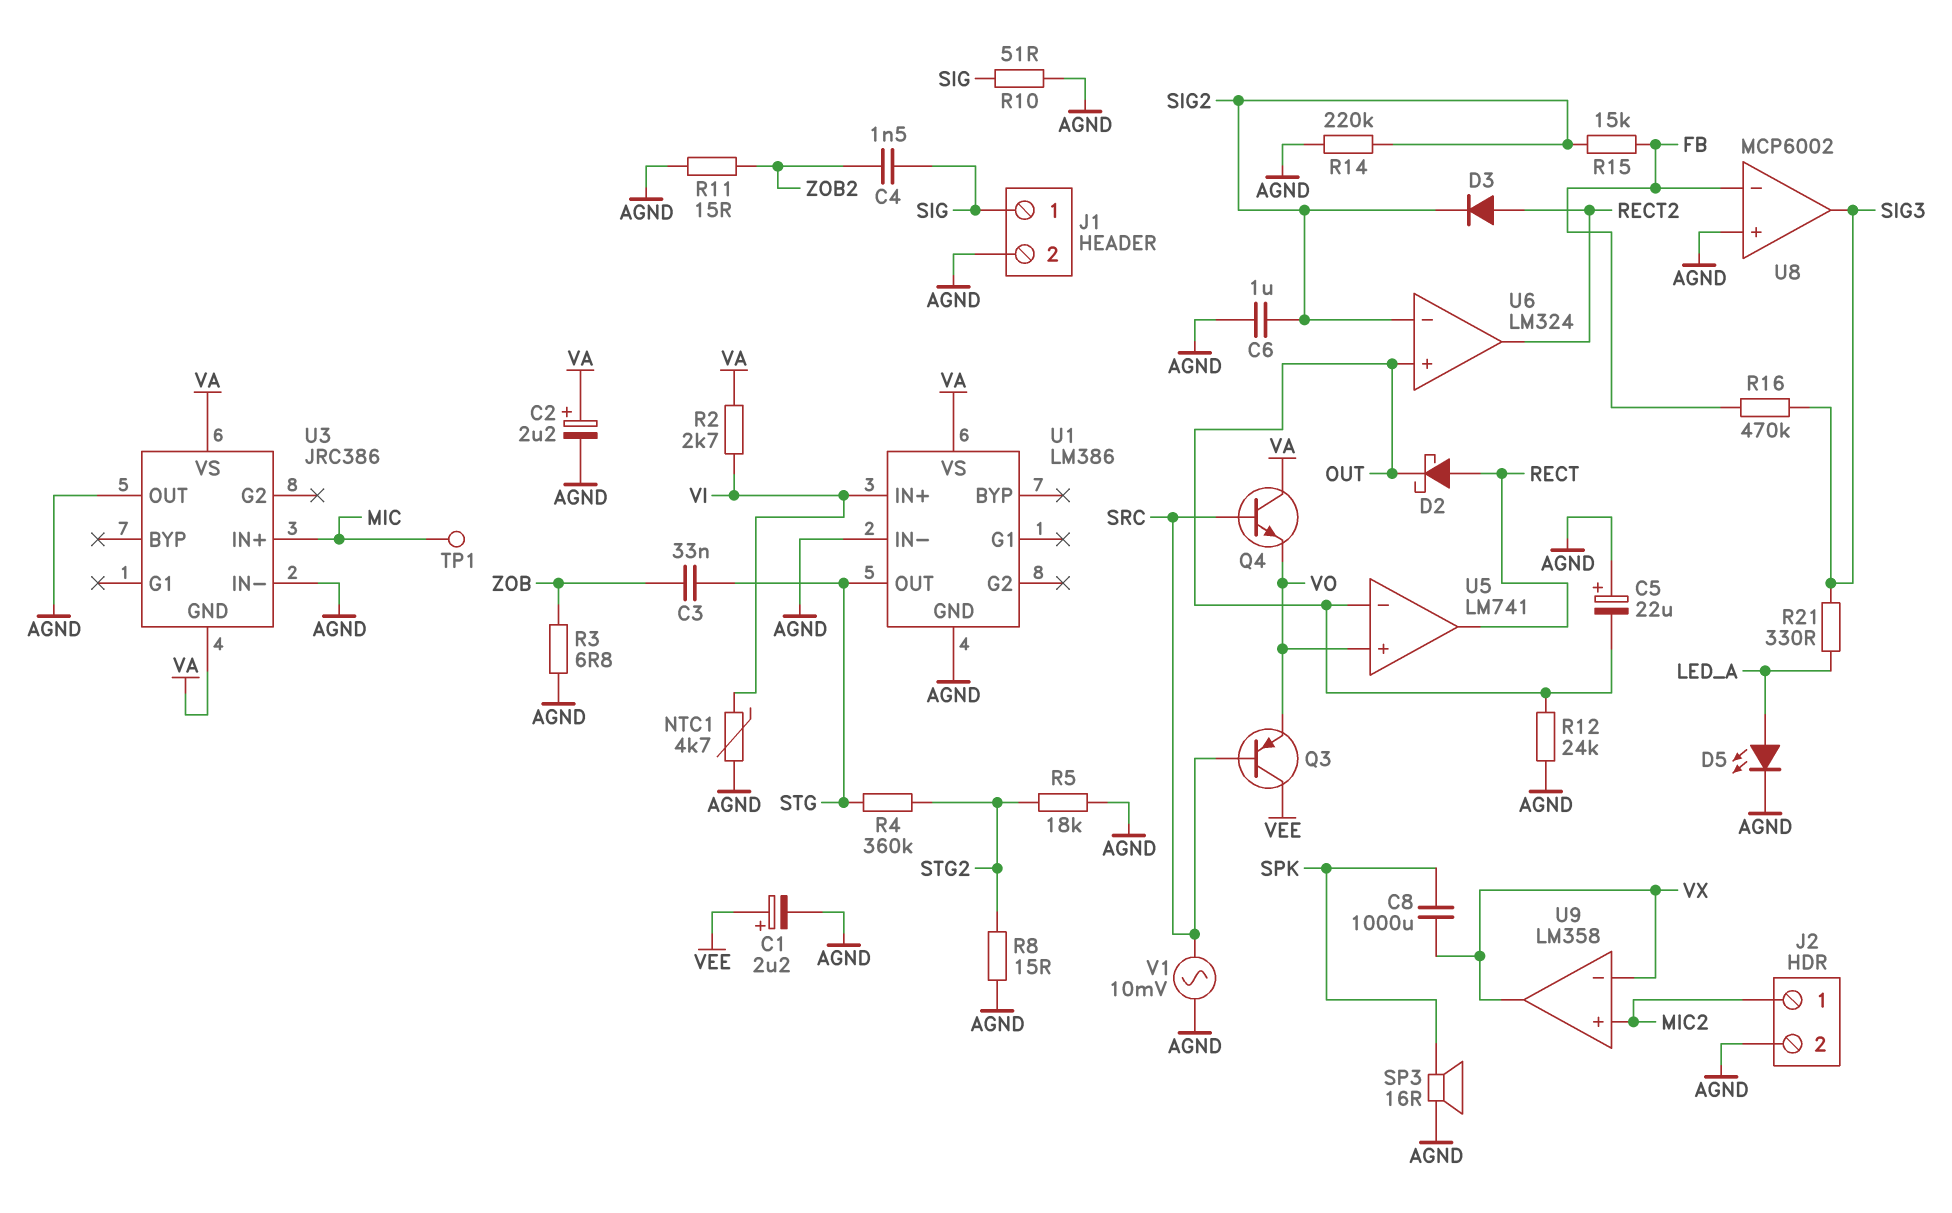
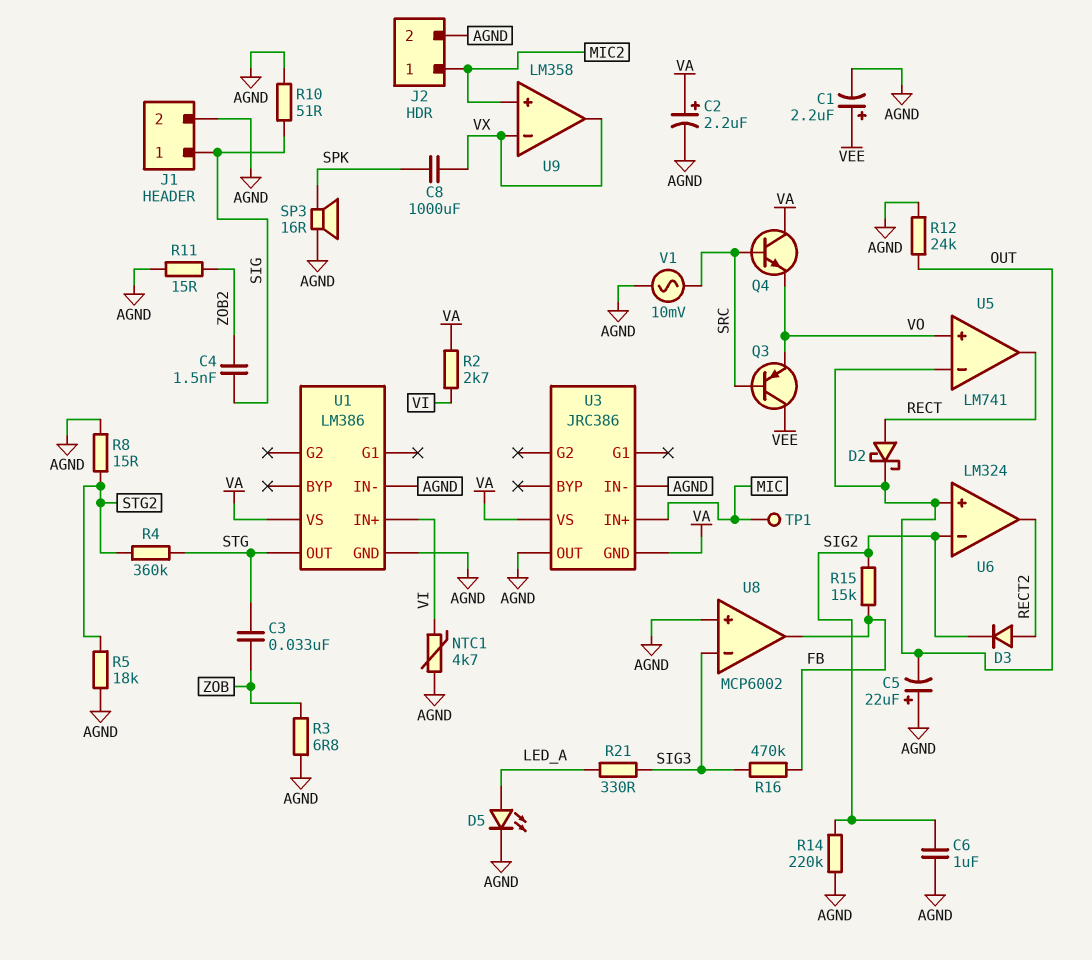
U8 pin in-: FB -> SIG3
U8 pin out: SIG3 -> FB

